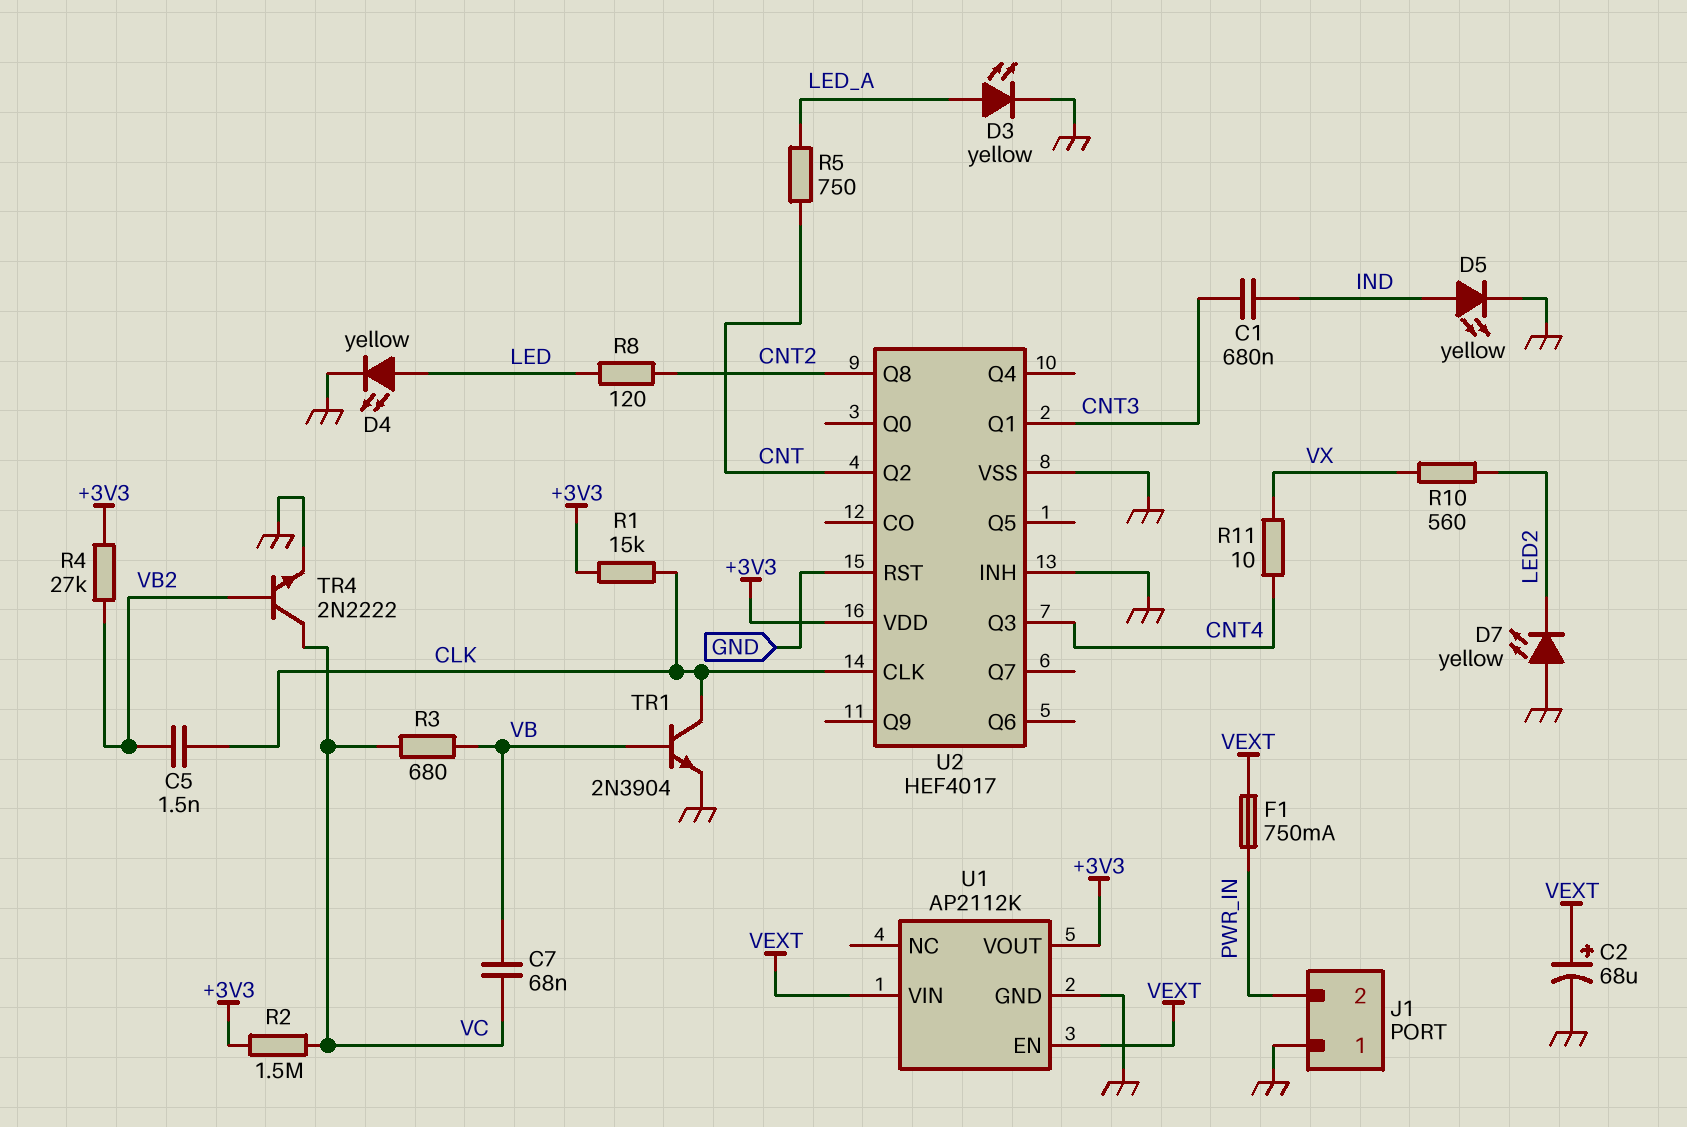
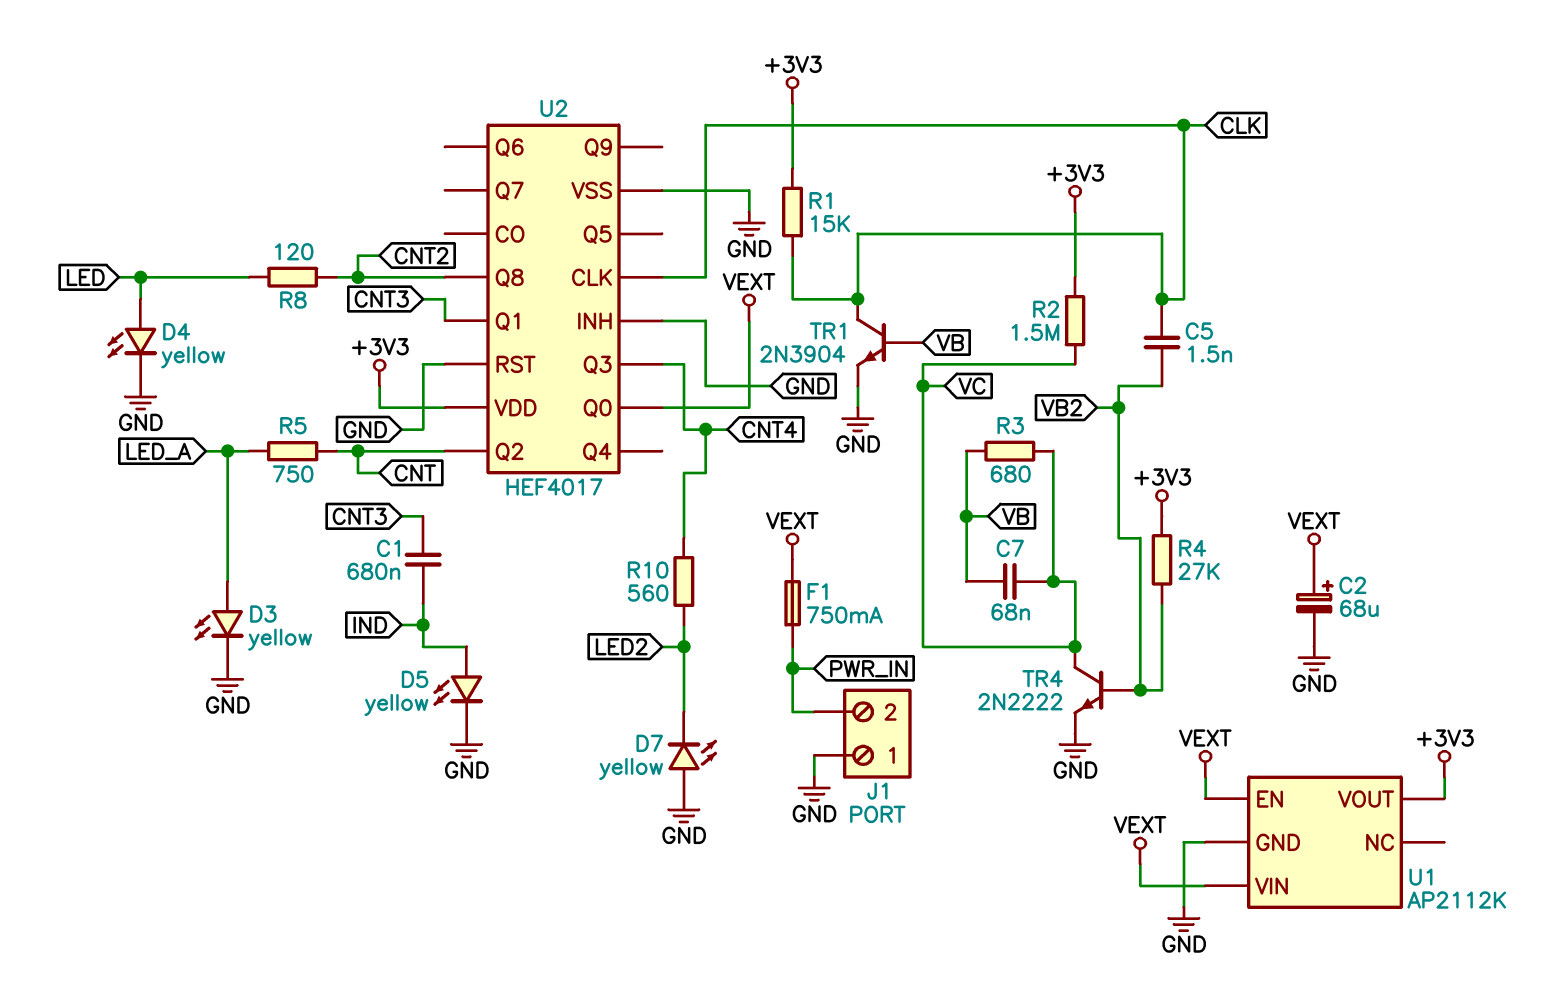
R10: 560 (LED2, VX) -> 560 (CNT4, LED2)
R11: 10 (CNT4, VX) -> none
U2 pin Q0: none -> VEXT

